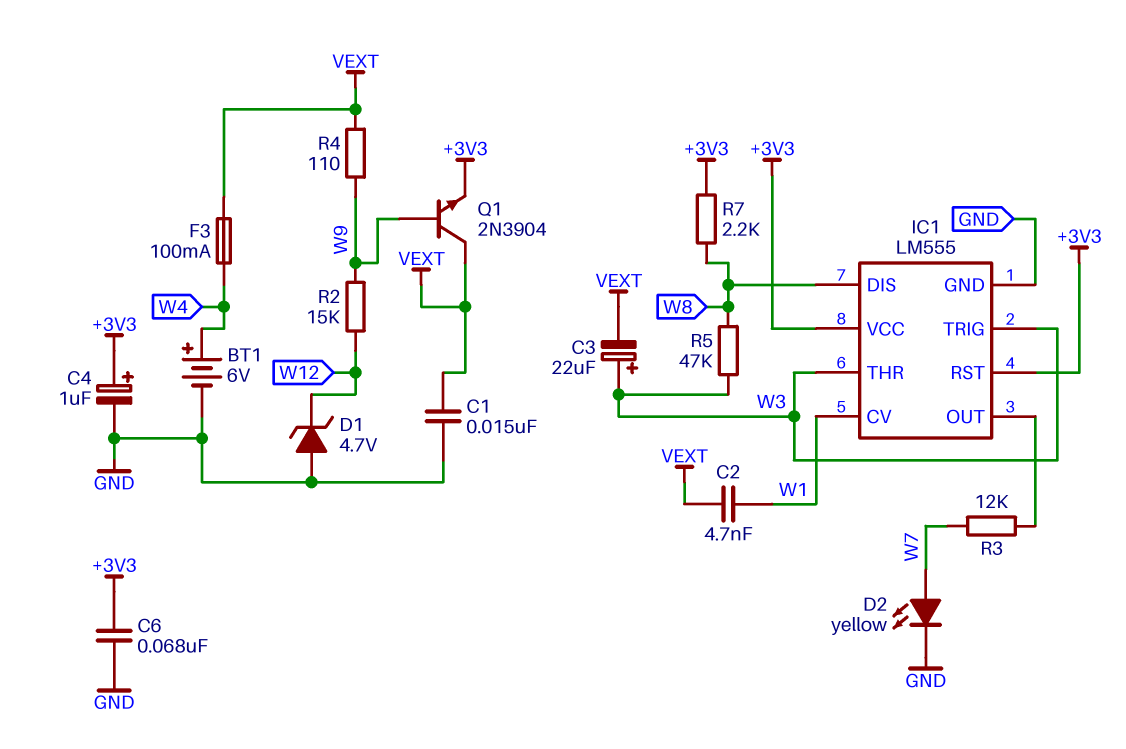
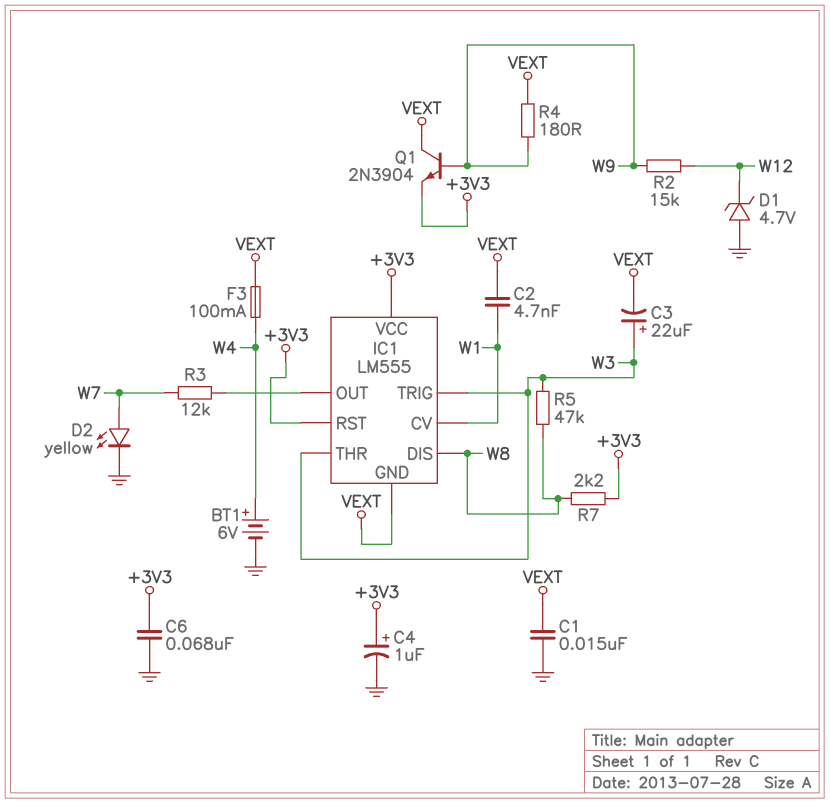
IC1 pin GND: GND -> VEXT
R4: 110 (VEXT, W9) -> 180 (VEXT, W9)

